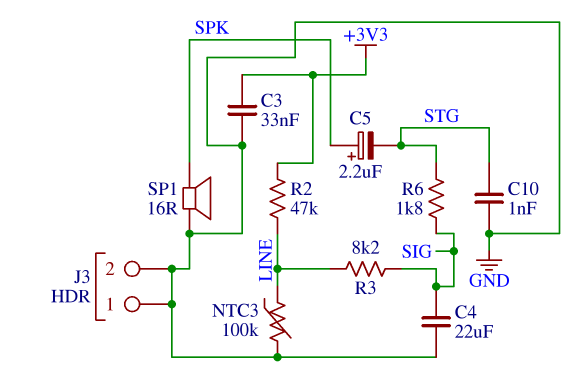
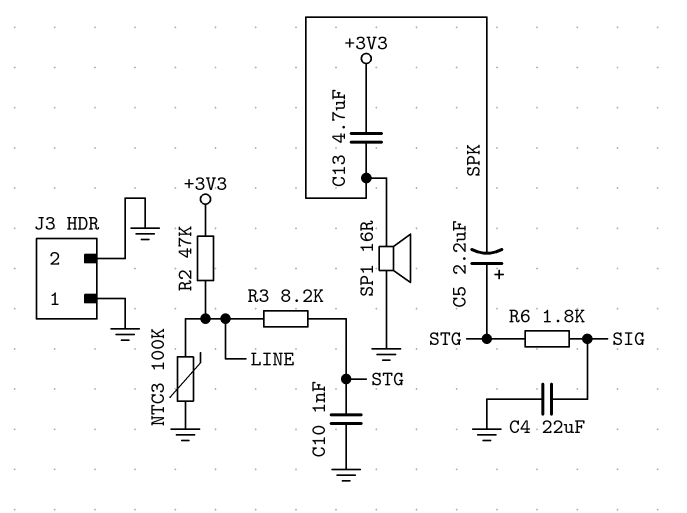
C3: 33nF (+3V3, GND) -> none
C5: 2.2uF (plus SPK, minus STG) -> 2.2uF (plus STG, minus SPK)
C13: none -> 4.7uF (+3V3, SPK)
R3: 8.2k (LINE, SIG) -> 8.2k (LINE, STG)

